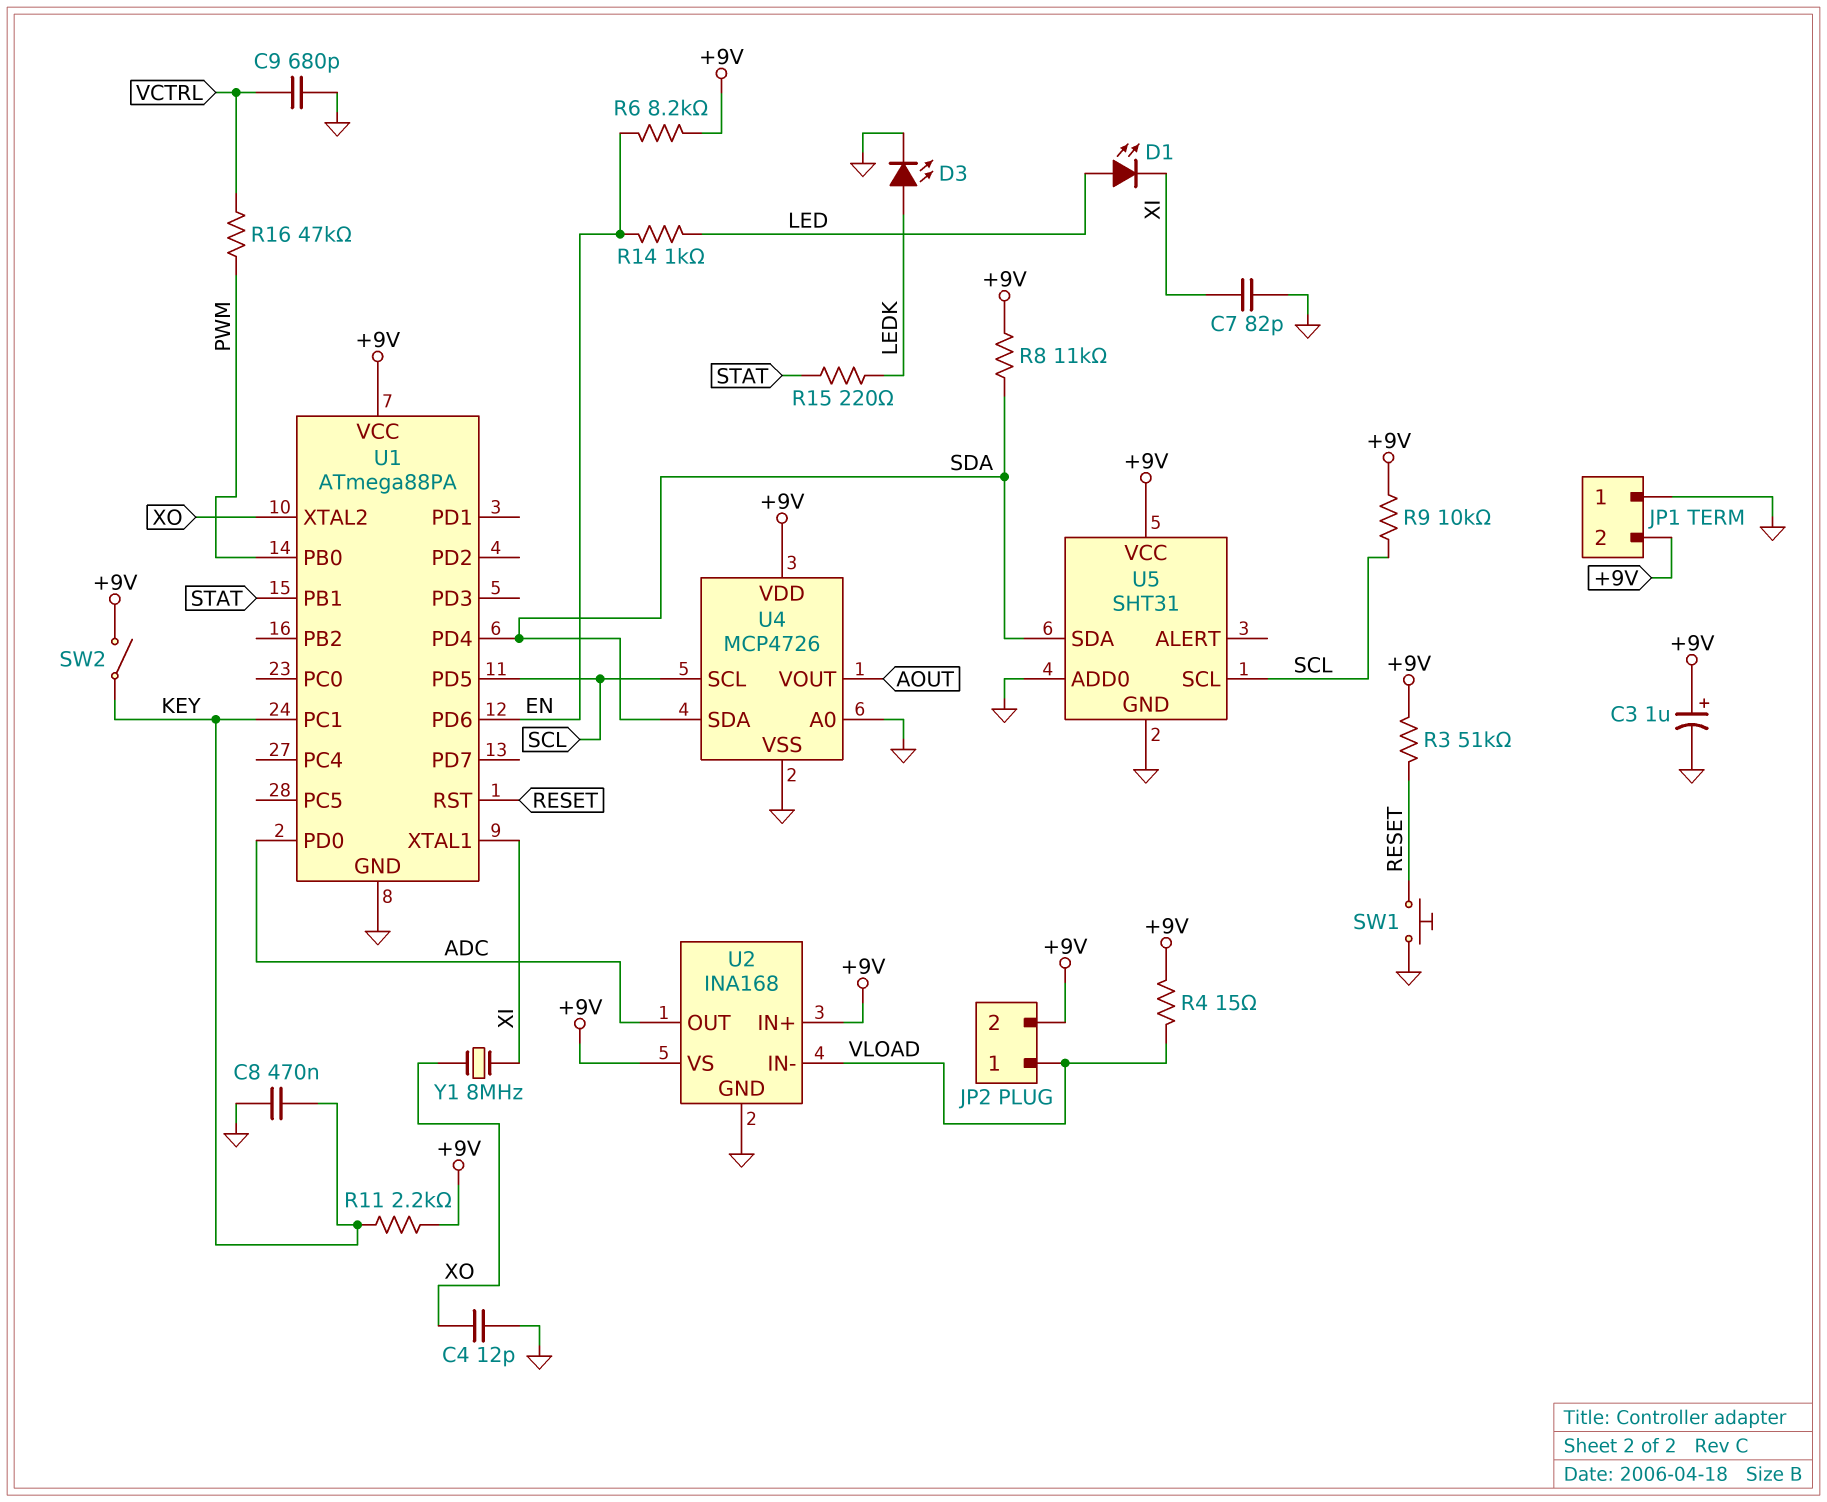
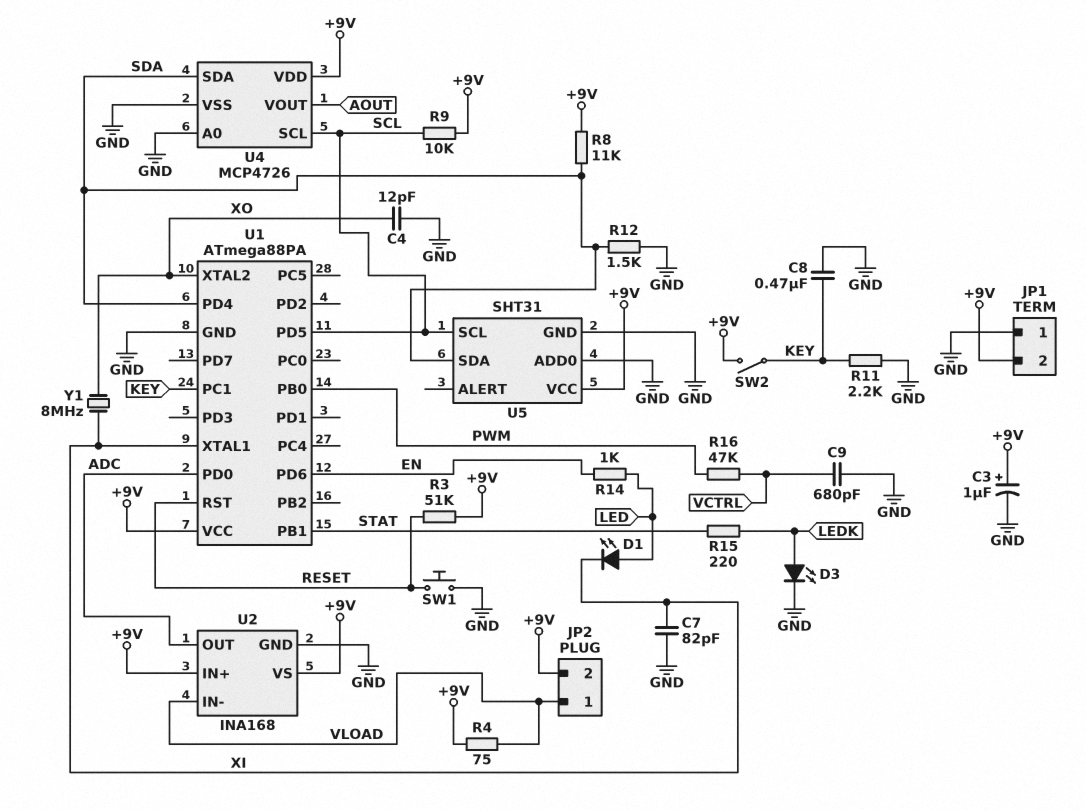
R4: 15 (+9V, VLOAD) -> 75 (+9V, VLOAD)
R6: 8.2k (+9V, EN) -> none
R11: 2.2k (+9V, KEY) -> 2.2k (GND, KEY)
R12: none -> 1.5k (GND, SDA)

